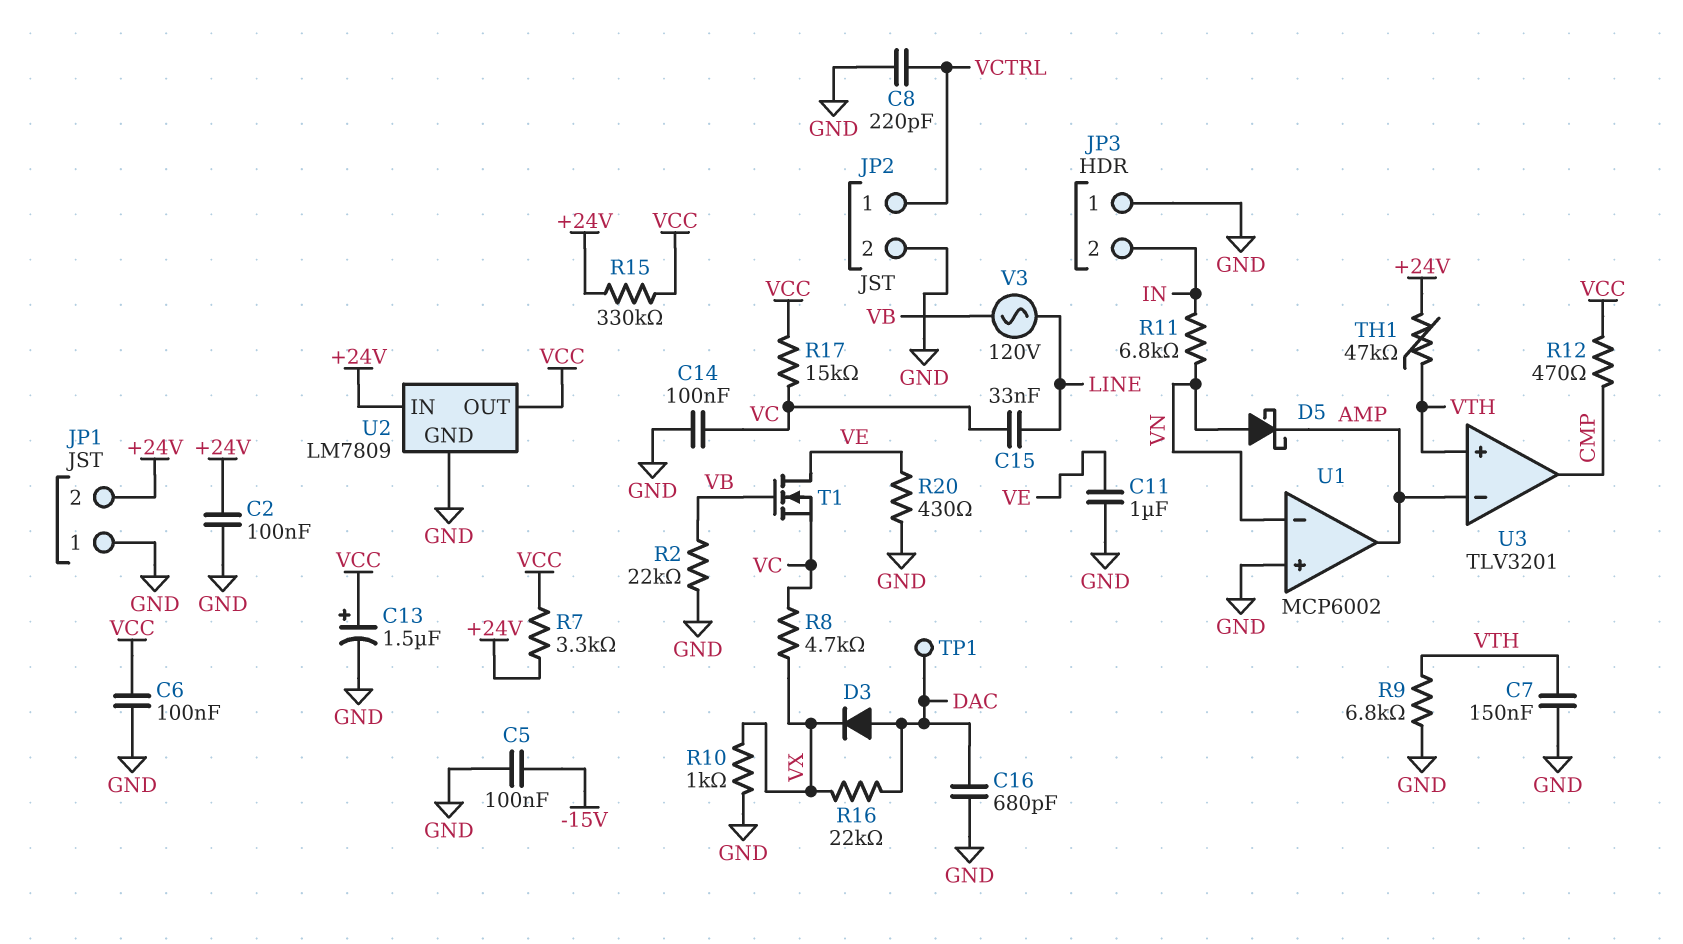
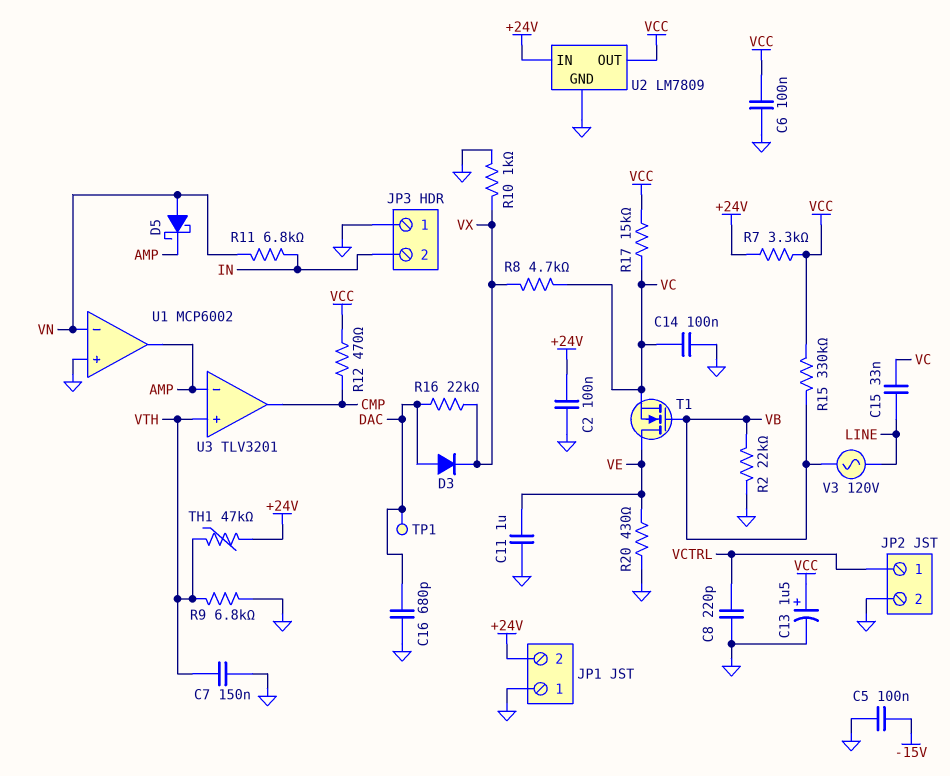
R15: 330k (+24V, VCC) -> 330k (VB, VCC)

